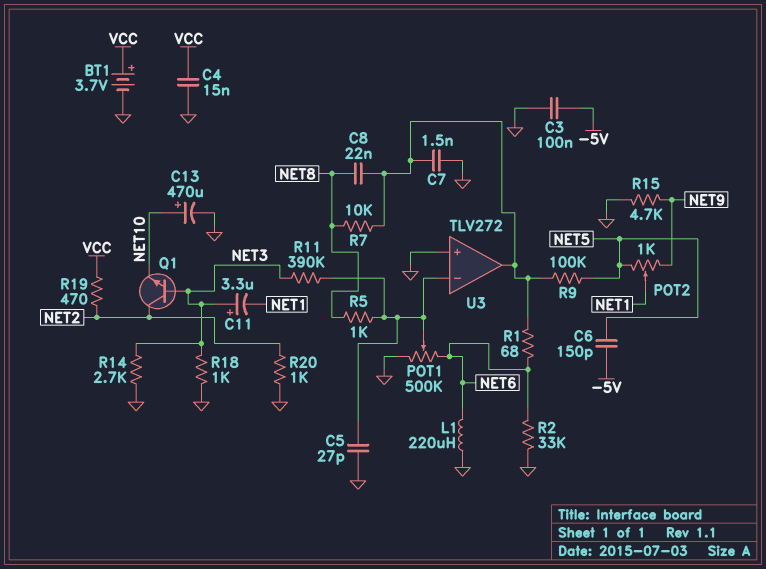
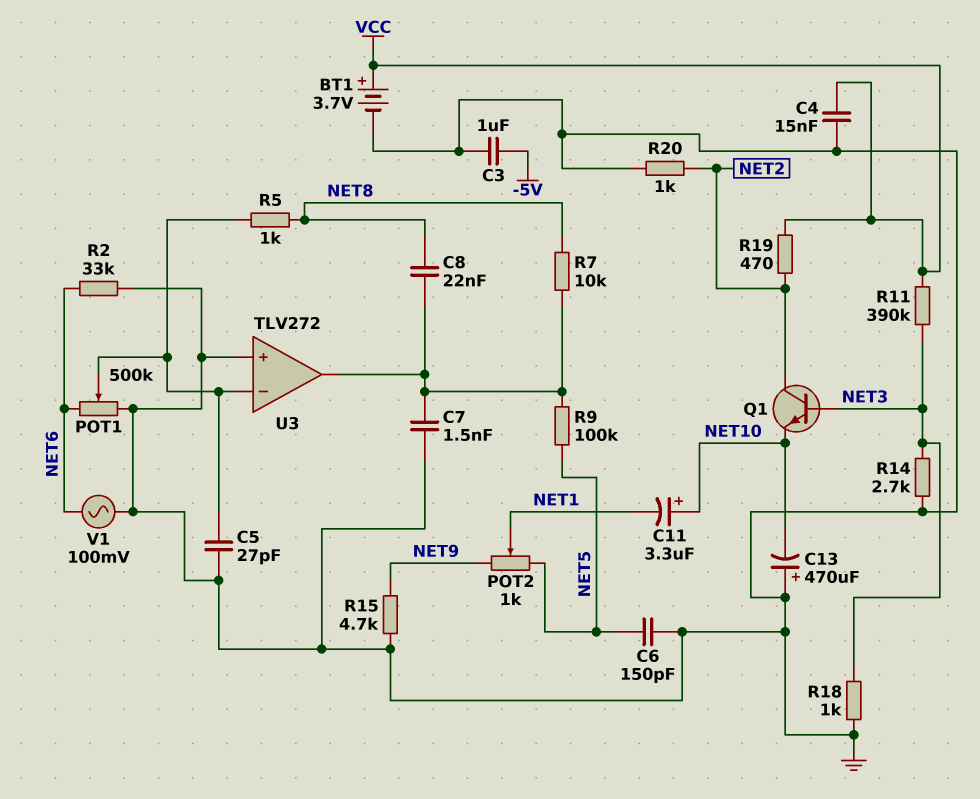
C3: 100nF (-5V, GND) -> 1uF (-5V, GND)
C6: 150pF (-5V, NET5) -> 150pF (GND, NET5)
C11: 3.3uF (plus NET3, minus NET1) -> 3.3uF (plus NET10, minus NET1)
C13: 470uF (plus NET10, minus GND) -> 470uF (plus GND, minus NET10)
L1: 220uH (GND, NET6) -> none
R1: 68 (NET6, U3/out) -> none
R11: 390k (NET3, U3/in-) -> 390k (NET3, VCC)
V1: none -> AC 100mV (GND, NET6)

